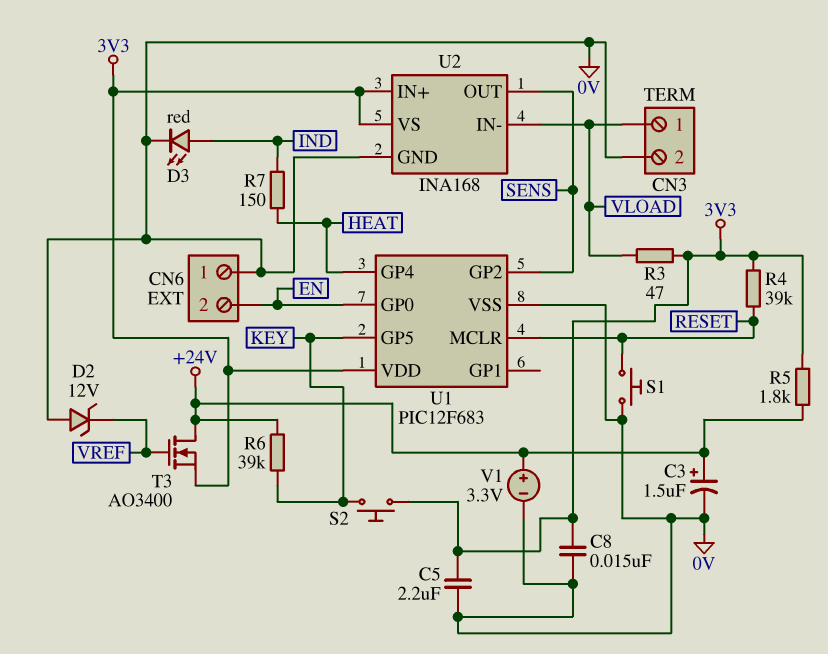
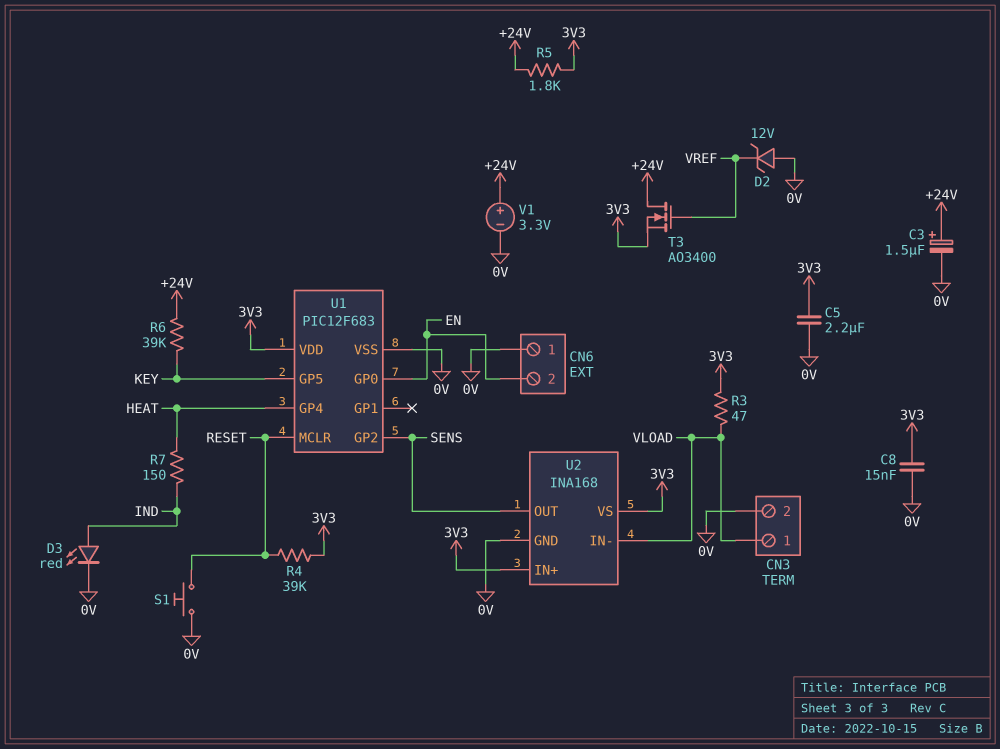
S2: button (3V3, KEY) -> none

